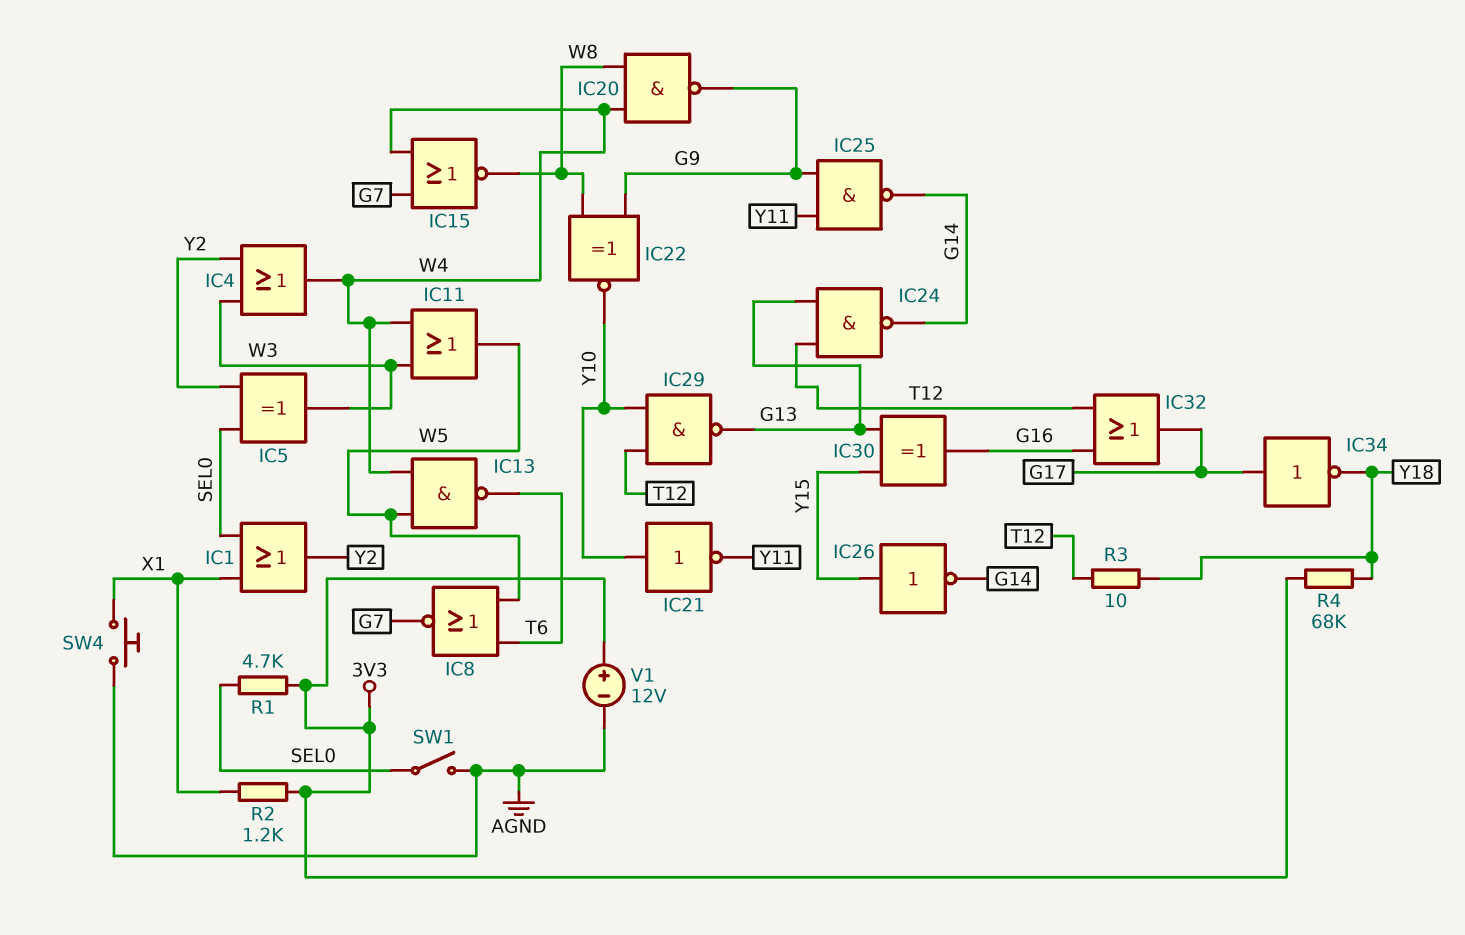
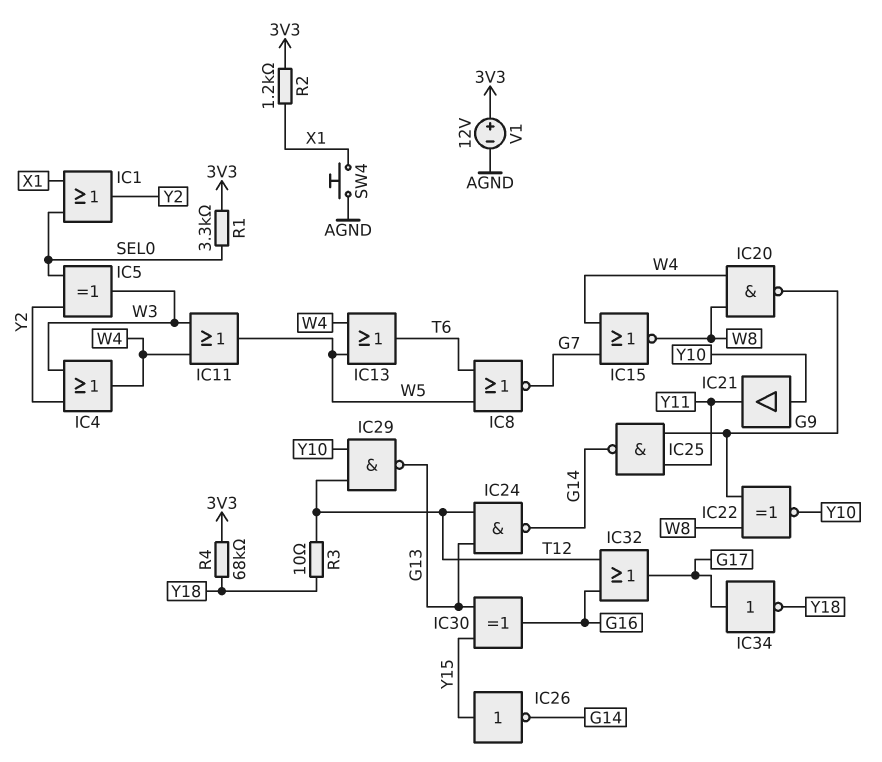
IC13: NAND (in W4, in W5, out T6) -> OR (in W4, in W5, out T6)
IC21: NOT (in Y10, out Y11) -> buffer (in Y10, out Y11)
R1: 4.7k (3V3, SEL0) -> 3.3k (3V3, SEL0)
SW1: switch (AGND, SEL0) -> none

